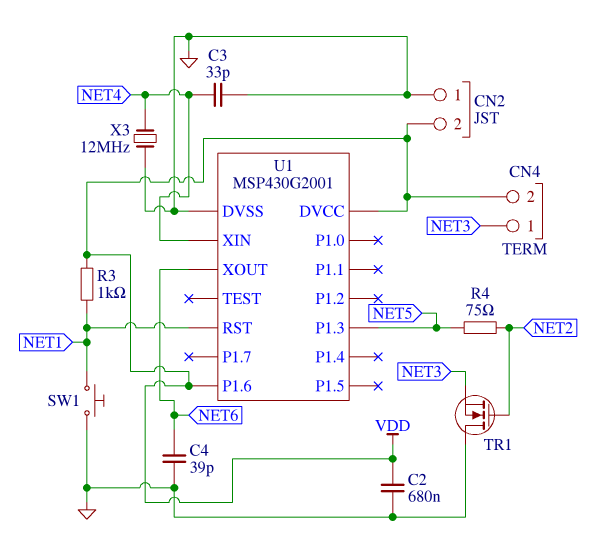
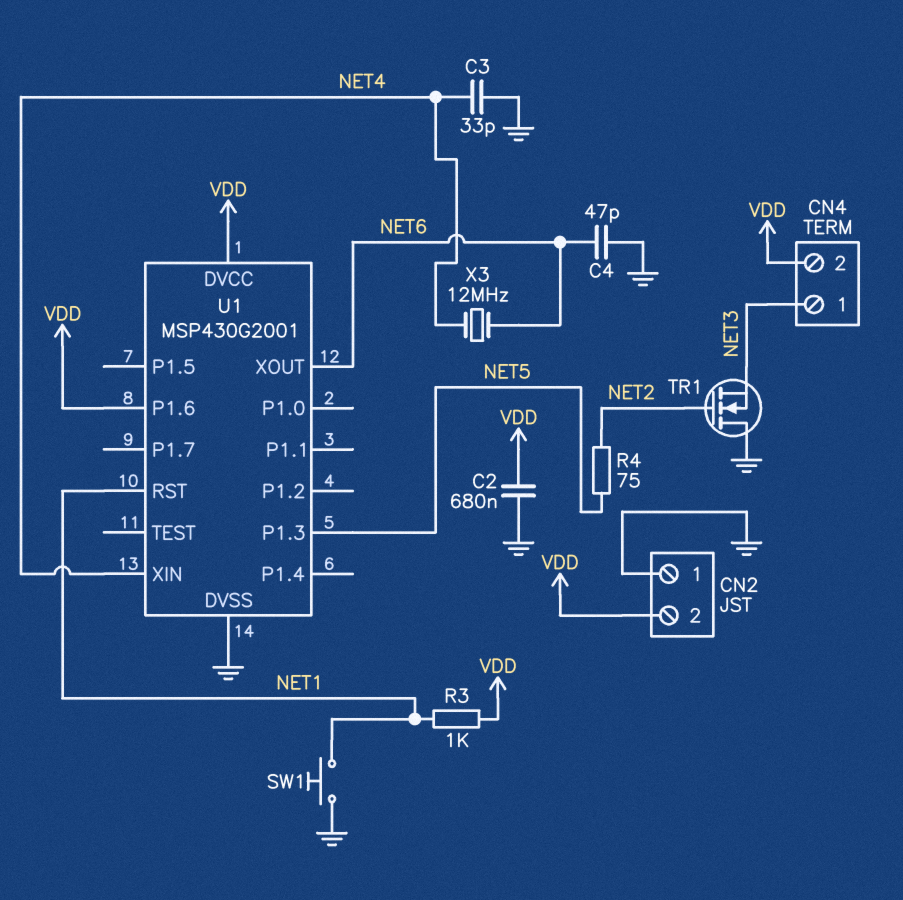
C4: 39pF (GND, NET6) -> 47pF (GND, NET6)
X3: 12MHz (GND, NET4) -> 12MHz (NET4, NET6)

